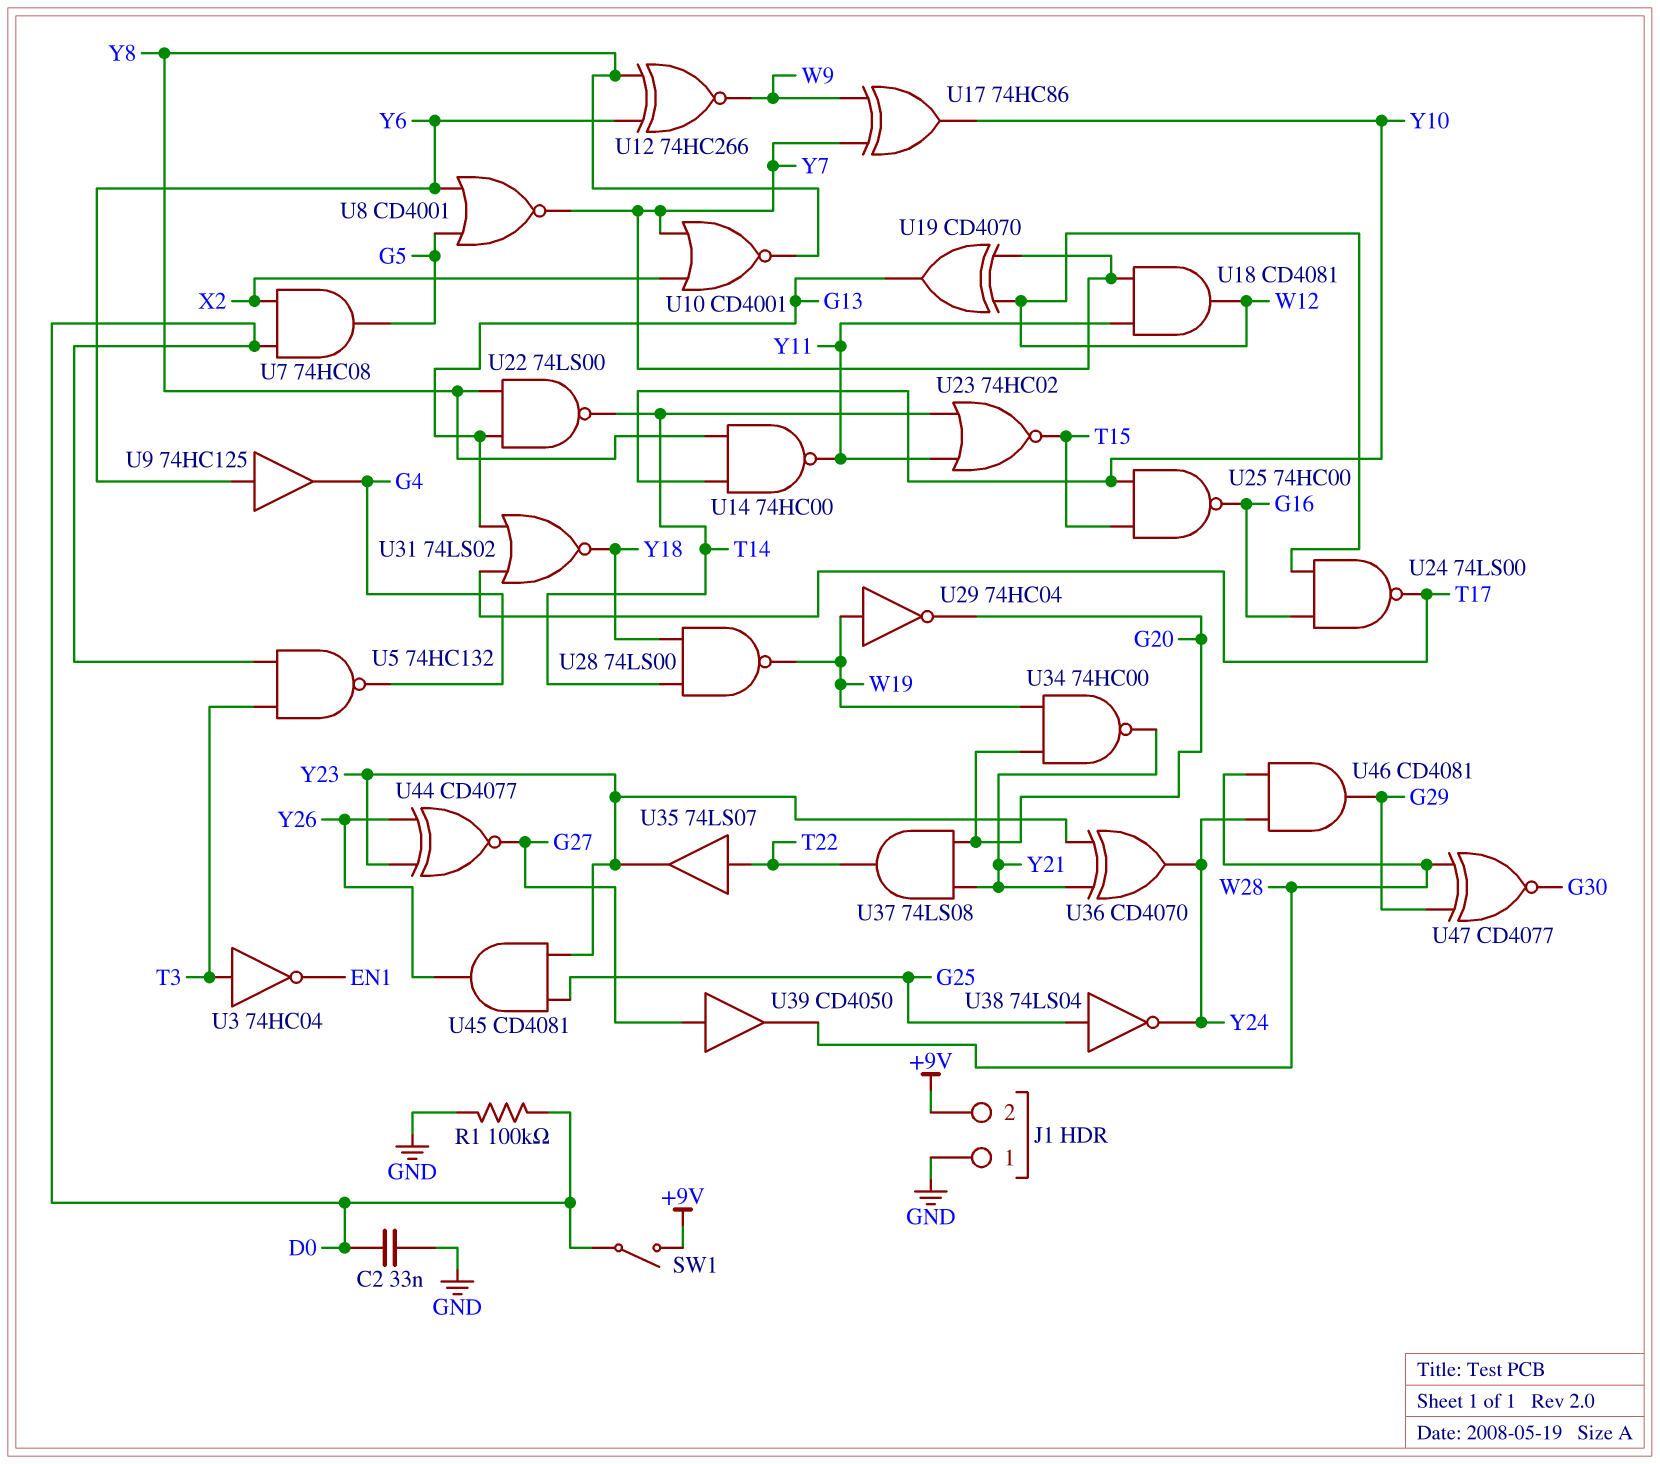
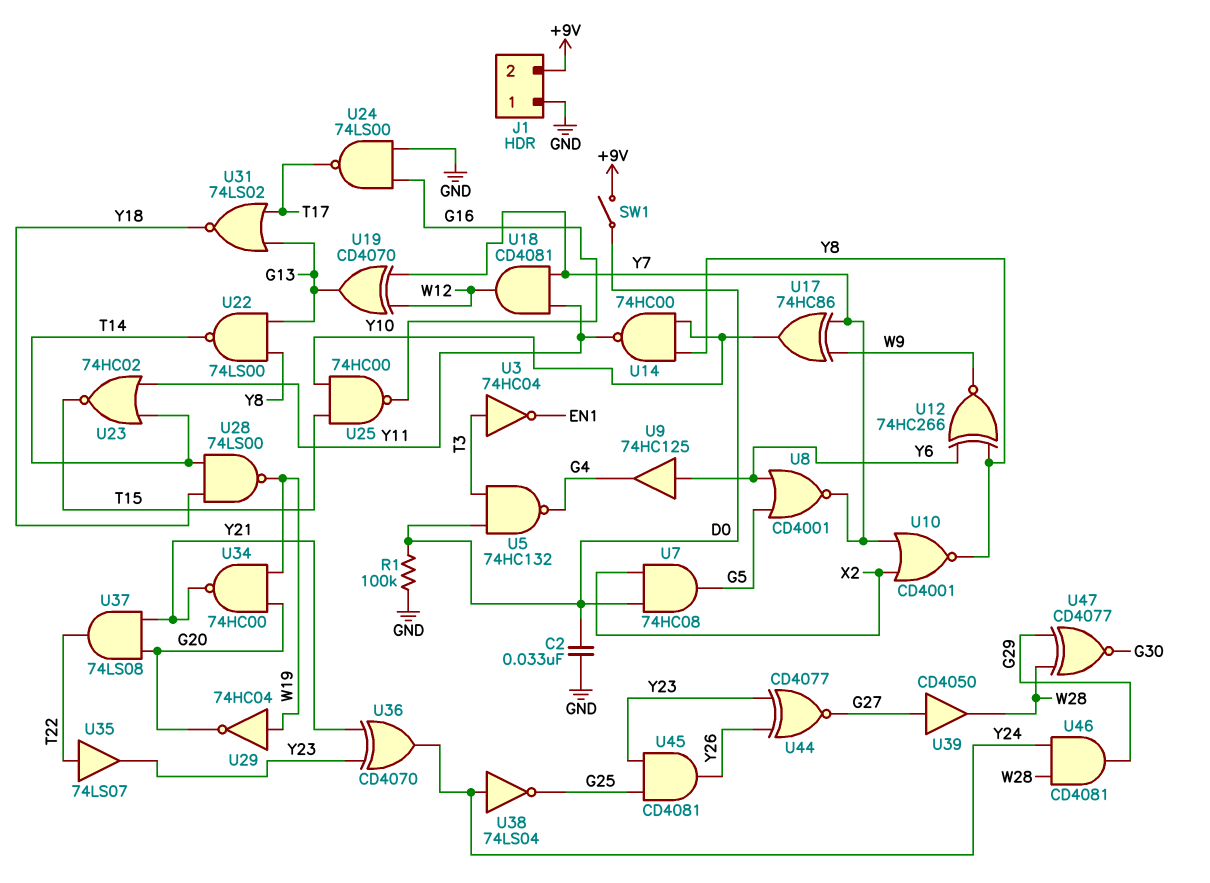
U24: NAND 74LS00 (in G16, in W12, out T17) -> NAND 74LS00 (in G16, in GND, out T17)
U38: NOT 74LS04 (in G25, out Y24) -> NOT 74LS04 (in Y24, out G25)

